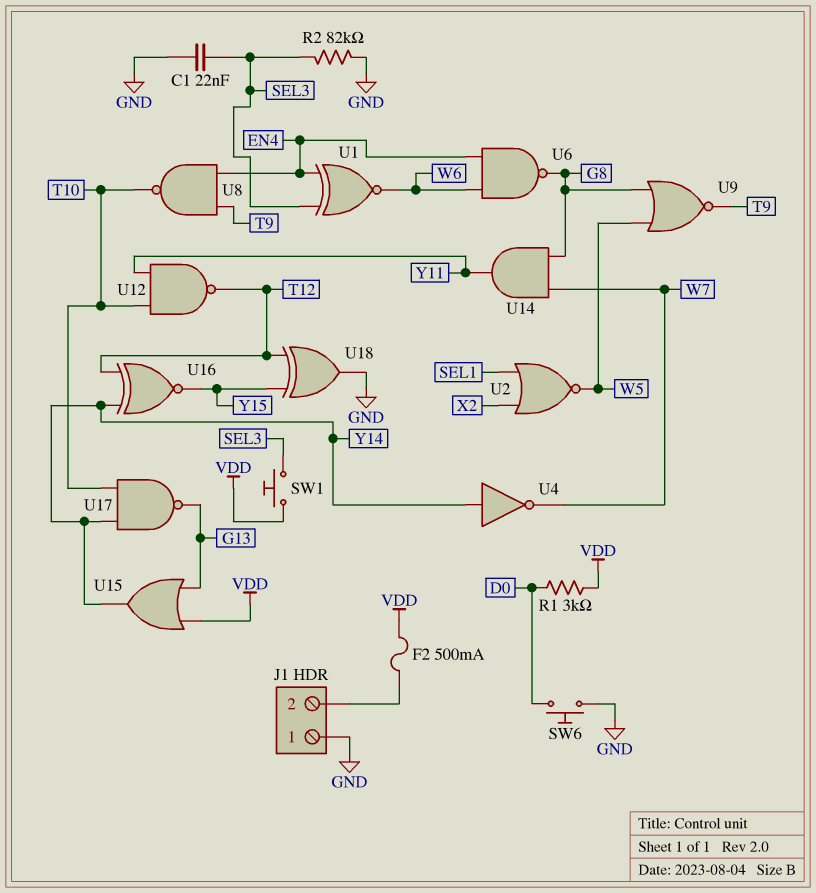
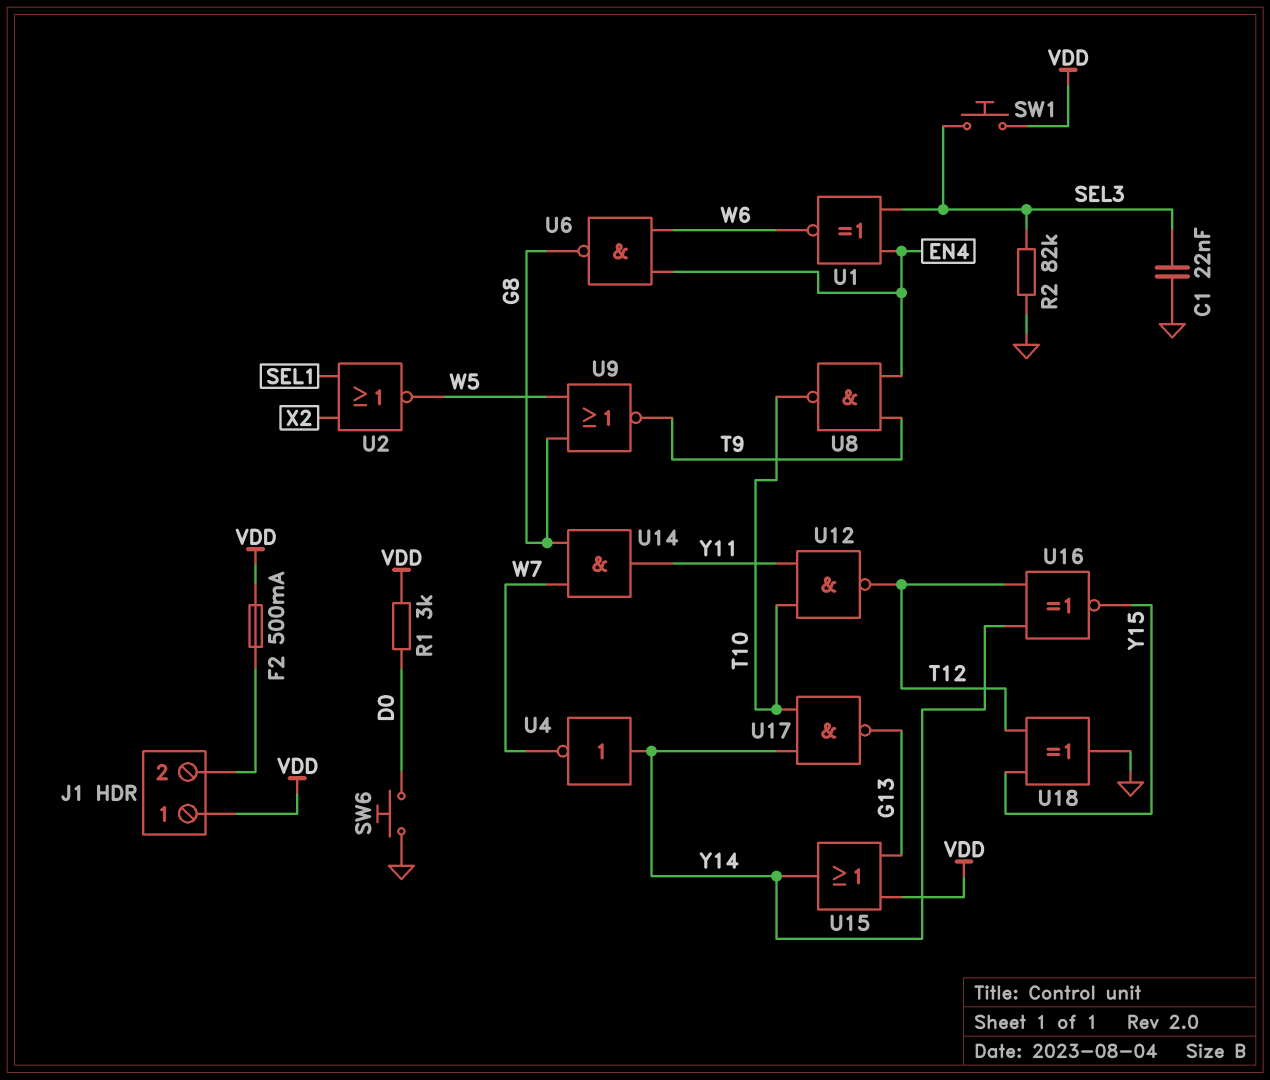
J1 pin 1: GND -> VDD

